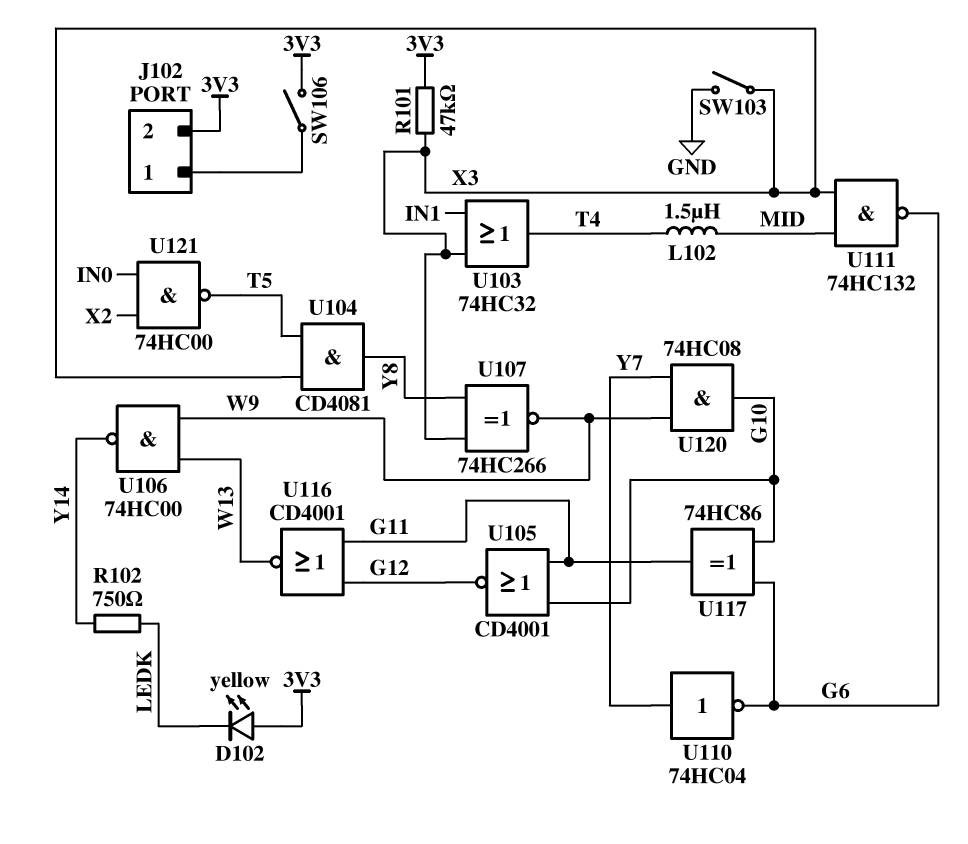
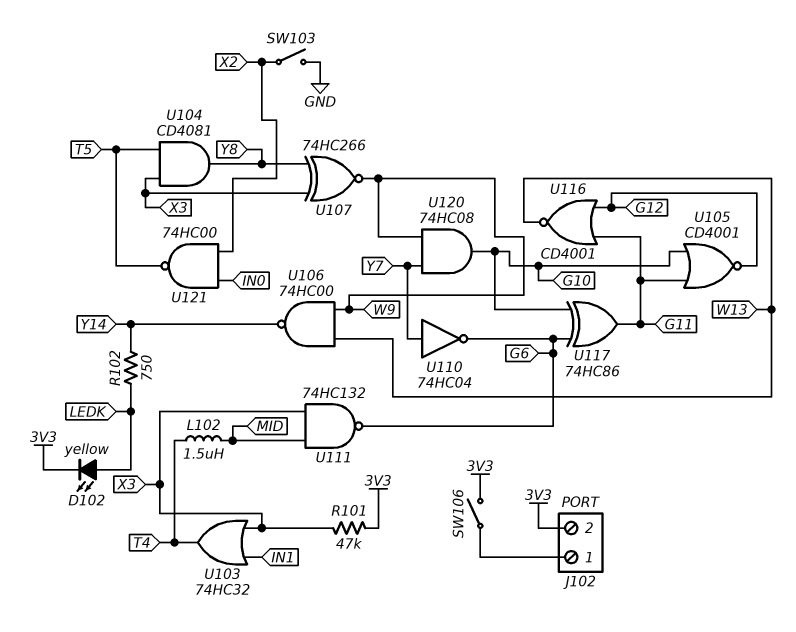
D102: LED yellow (A 3V3, K LEDK) -> LED yellow (A LEDK, K 3V3)
SW103: switch (GND, X3) -> switch (GND, X2)

